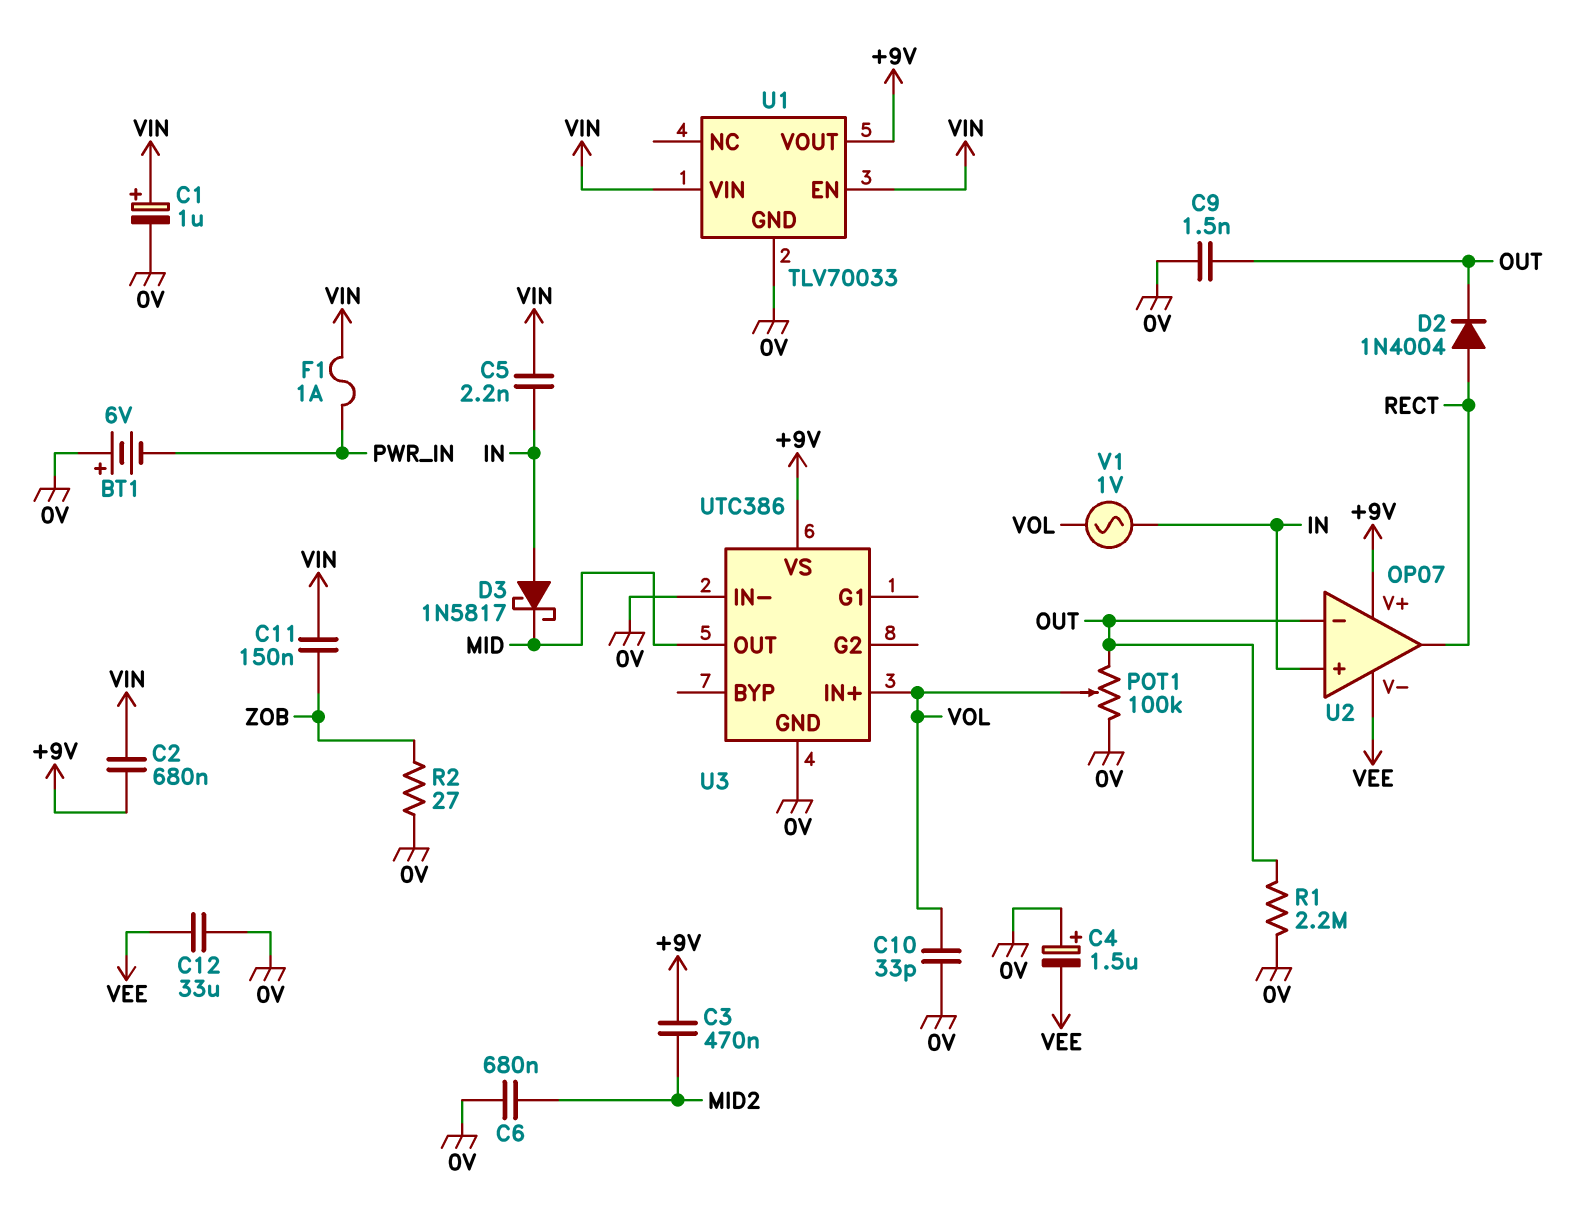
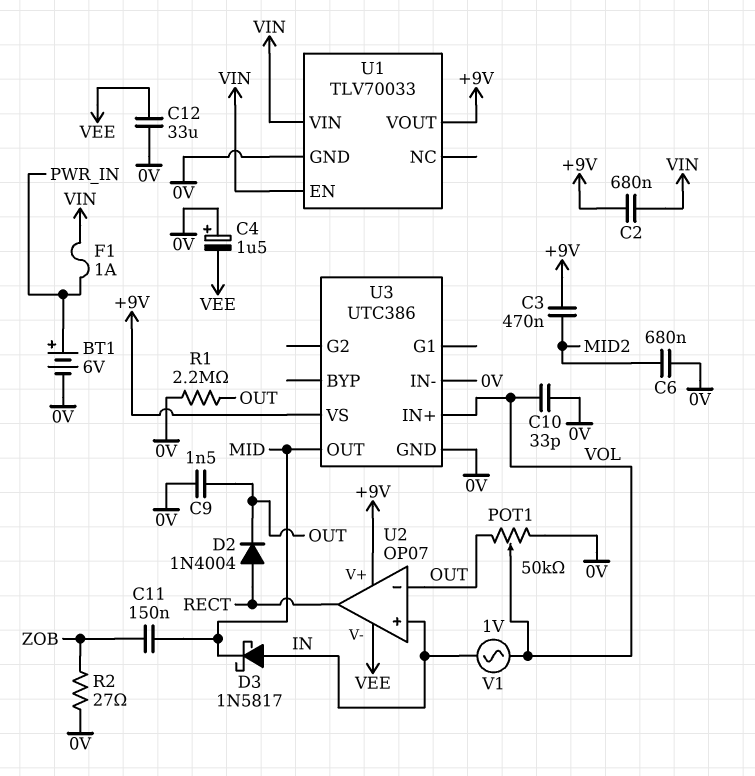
BT1: 6V (plus 0V, minus PWR_IN) -> 6V (plus PWR_IN, minus 0V)
C1: 1uF (plus VIN, minus 0V) -> none
C5: 2.2nF (IN, VIN) -> none
C11: 150nF (VIN, ZOB) -> 150nF (MID, ZOB)
POT1: 100k (0V, OUT, wiper VOL) -> 50k (0V, OUT, wiper VOL)

